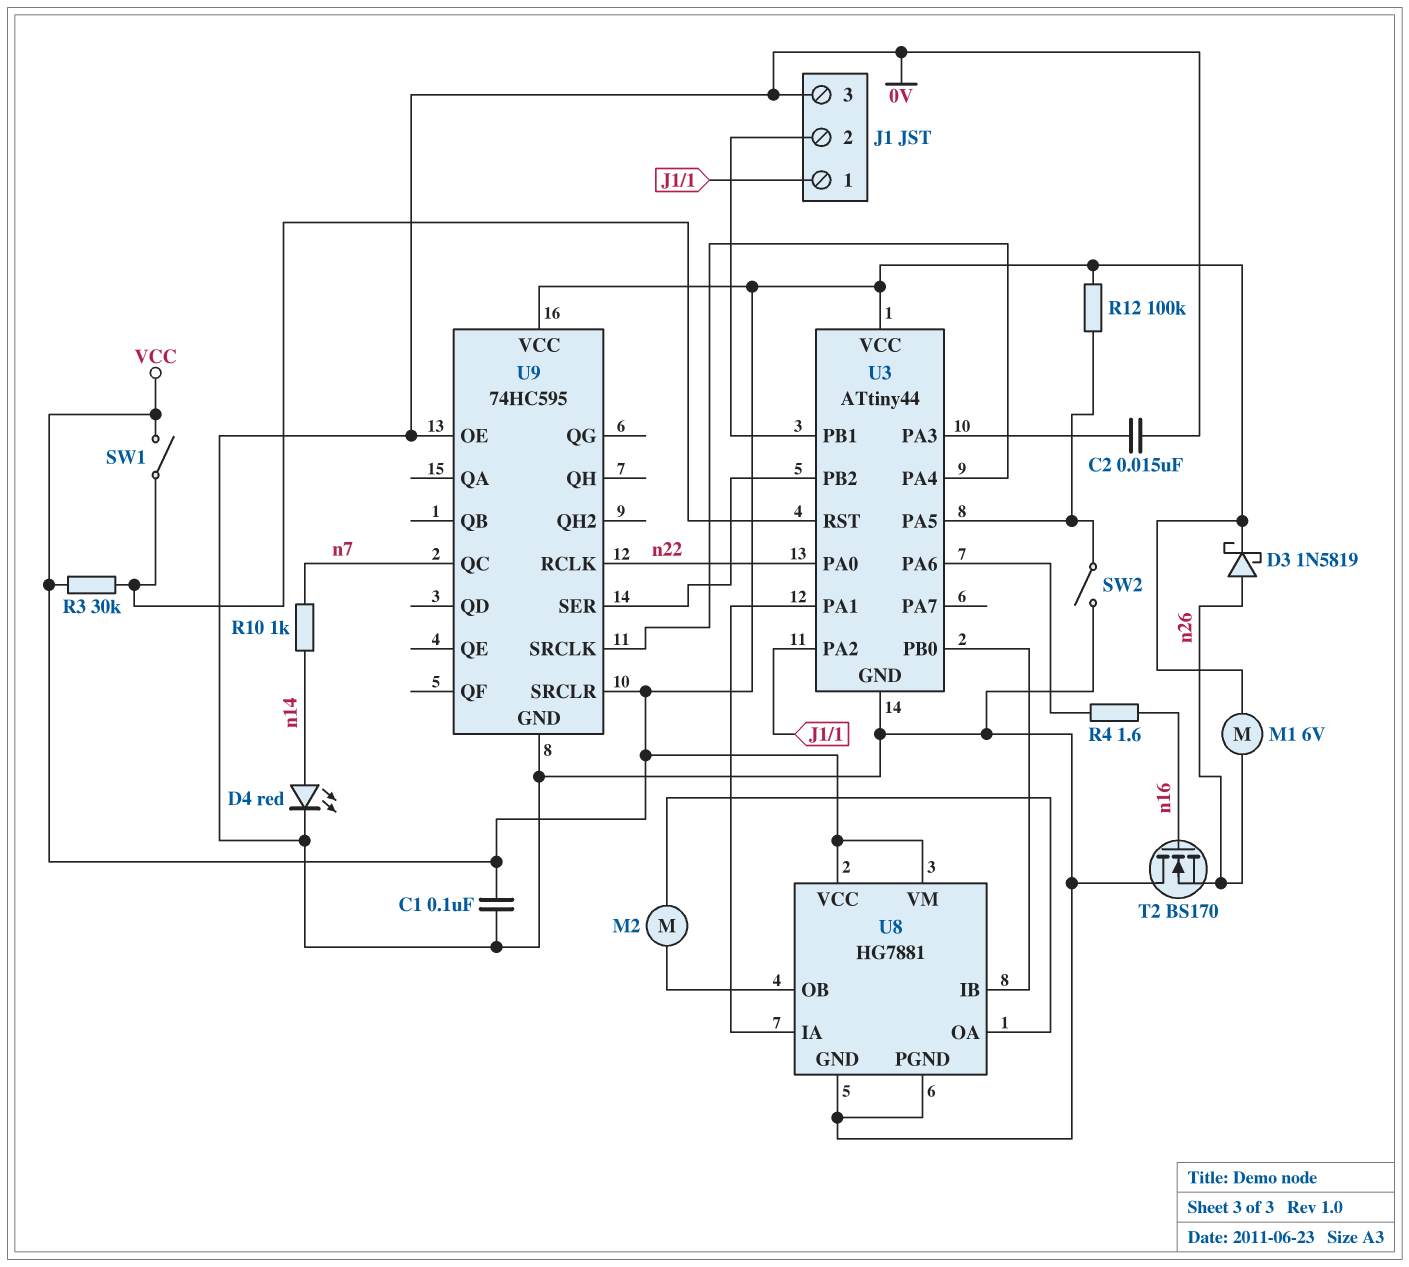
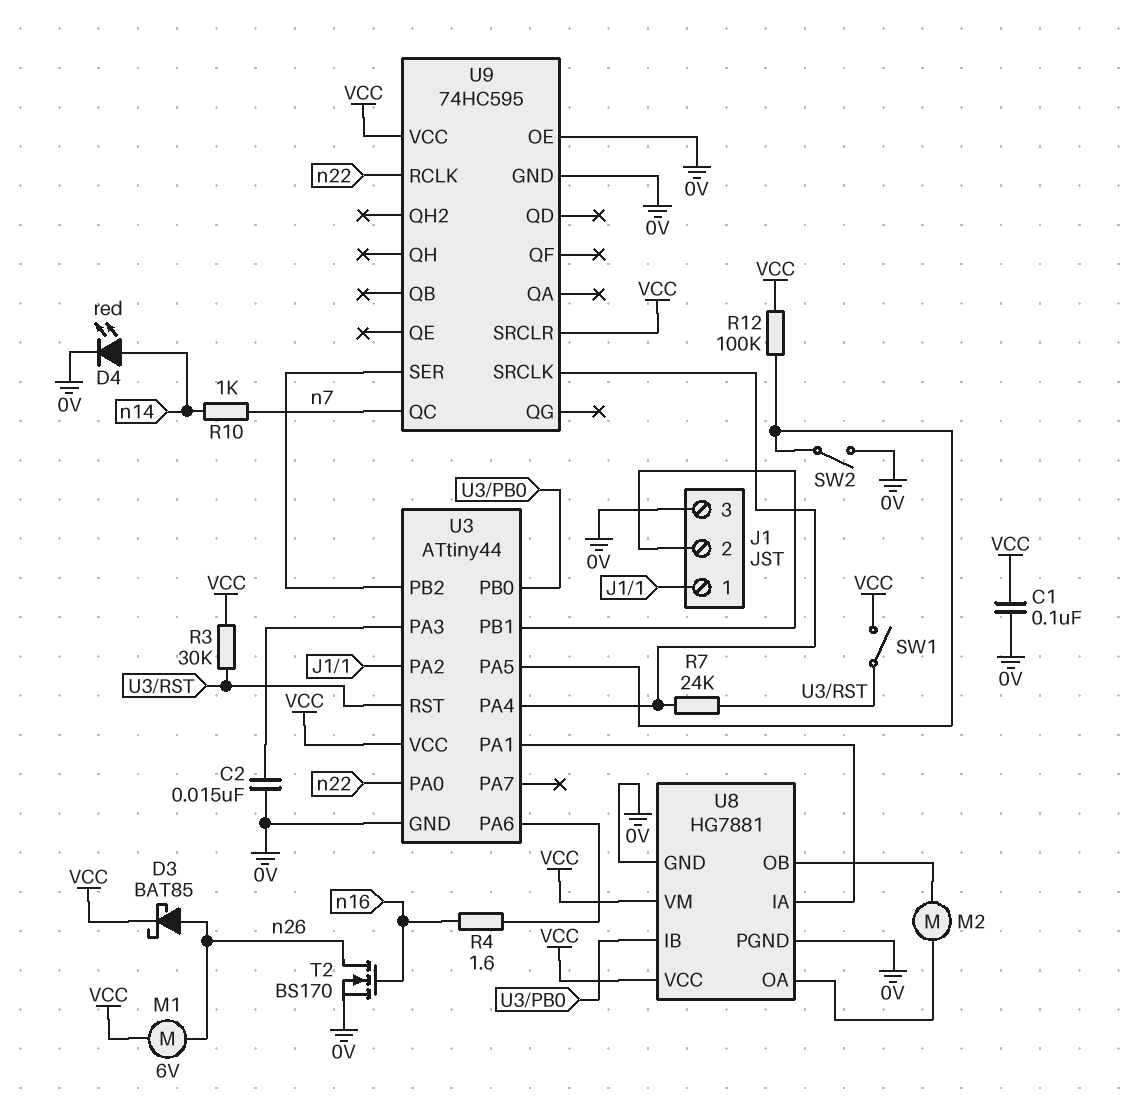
D3: schottky 1N5819 (A n26, K VCC) -> schottky BAT85 (A n26, K VCC)
R7: none -> 24k (U3/PA4, U3/RST)
T2: NMOS BS170 (G n16, D 0V, S n26) -> NMOS BS170 (G n16, D n26, S 0V)

